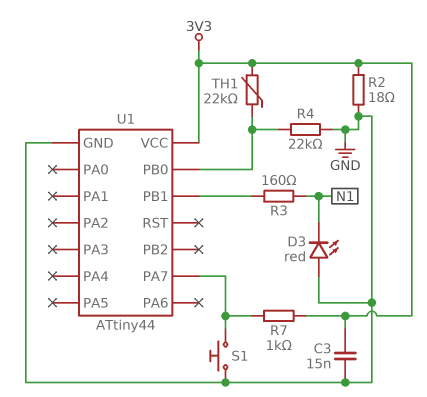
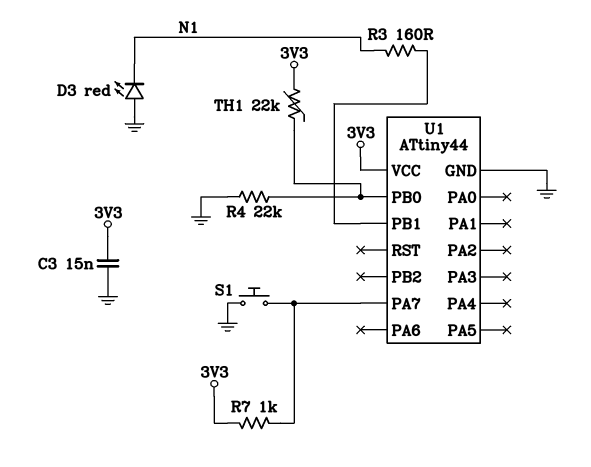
R2: 18 (3V3, GND) -> none

